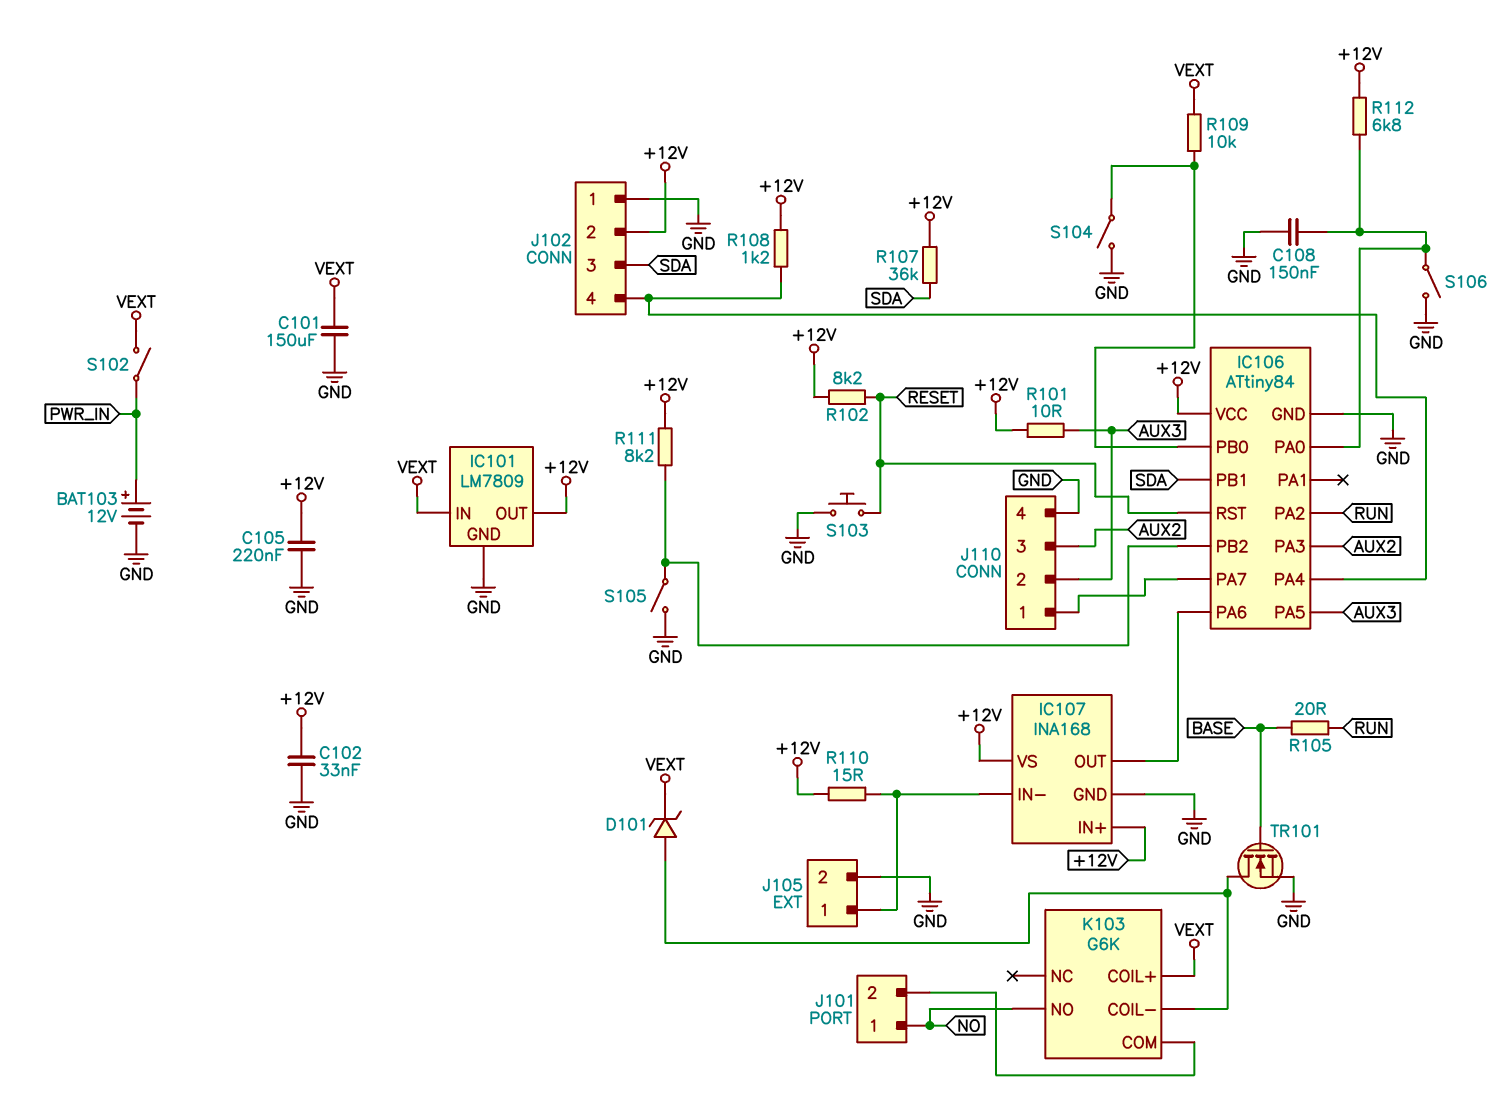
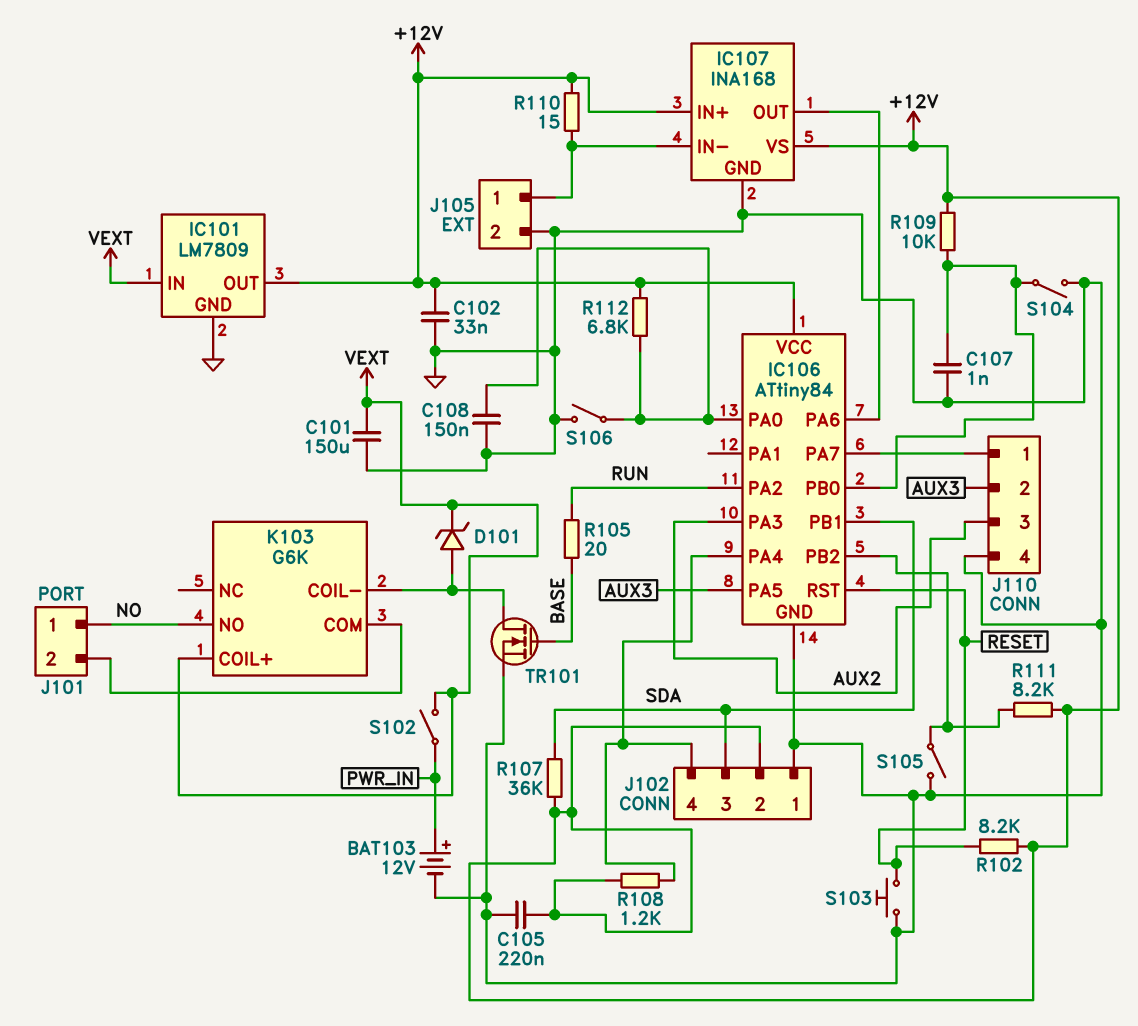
C107: none -> 1nF (GND, IC106/PB0)
R101: 10 (+12V, AUX3) -> none
R109: 10k (IC106/PB0, VEXT) -> 10k (+12V, IC106/PB0)

